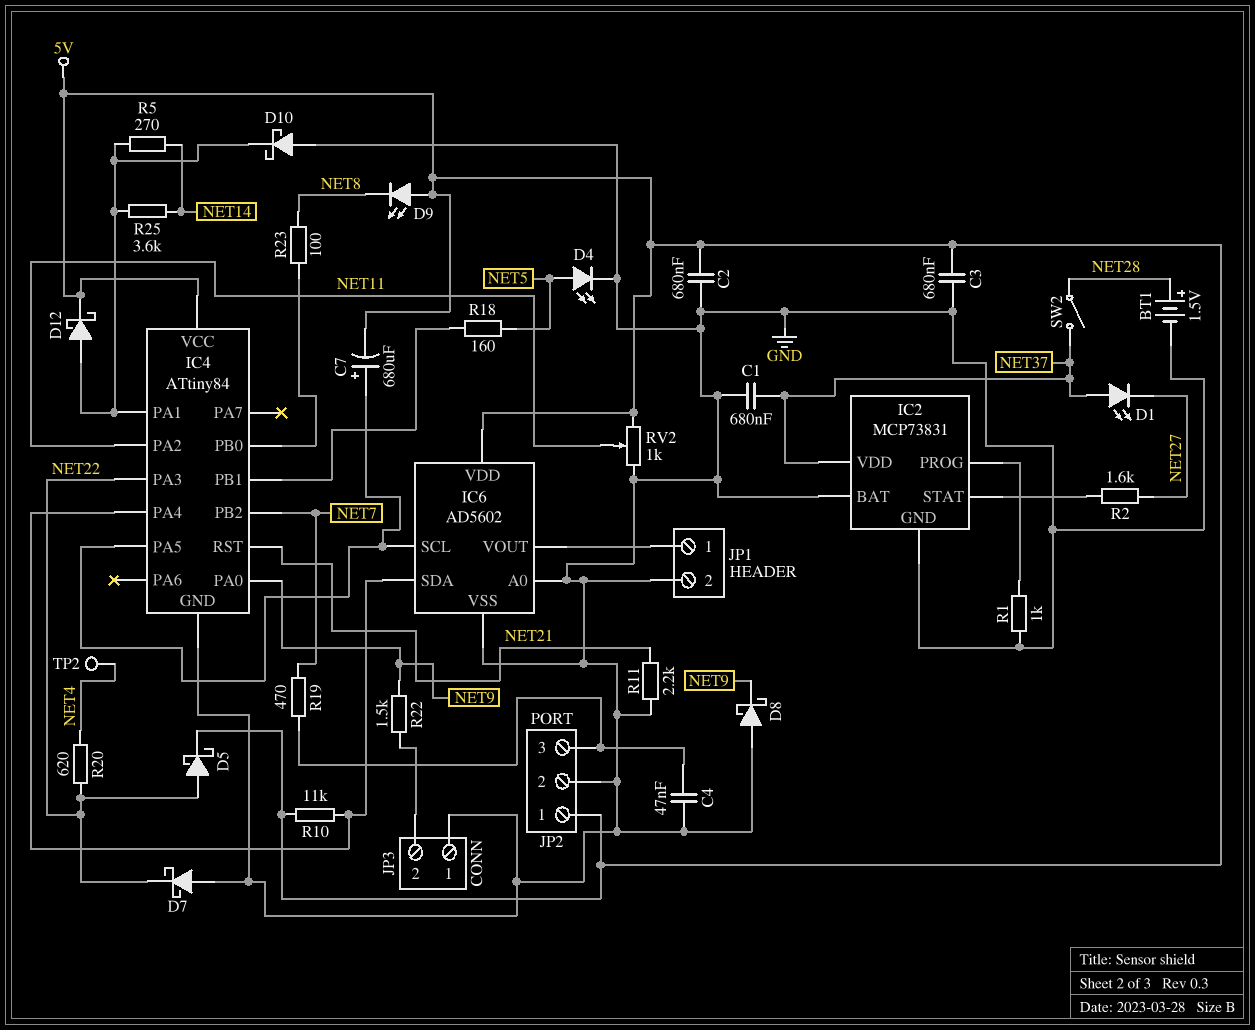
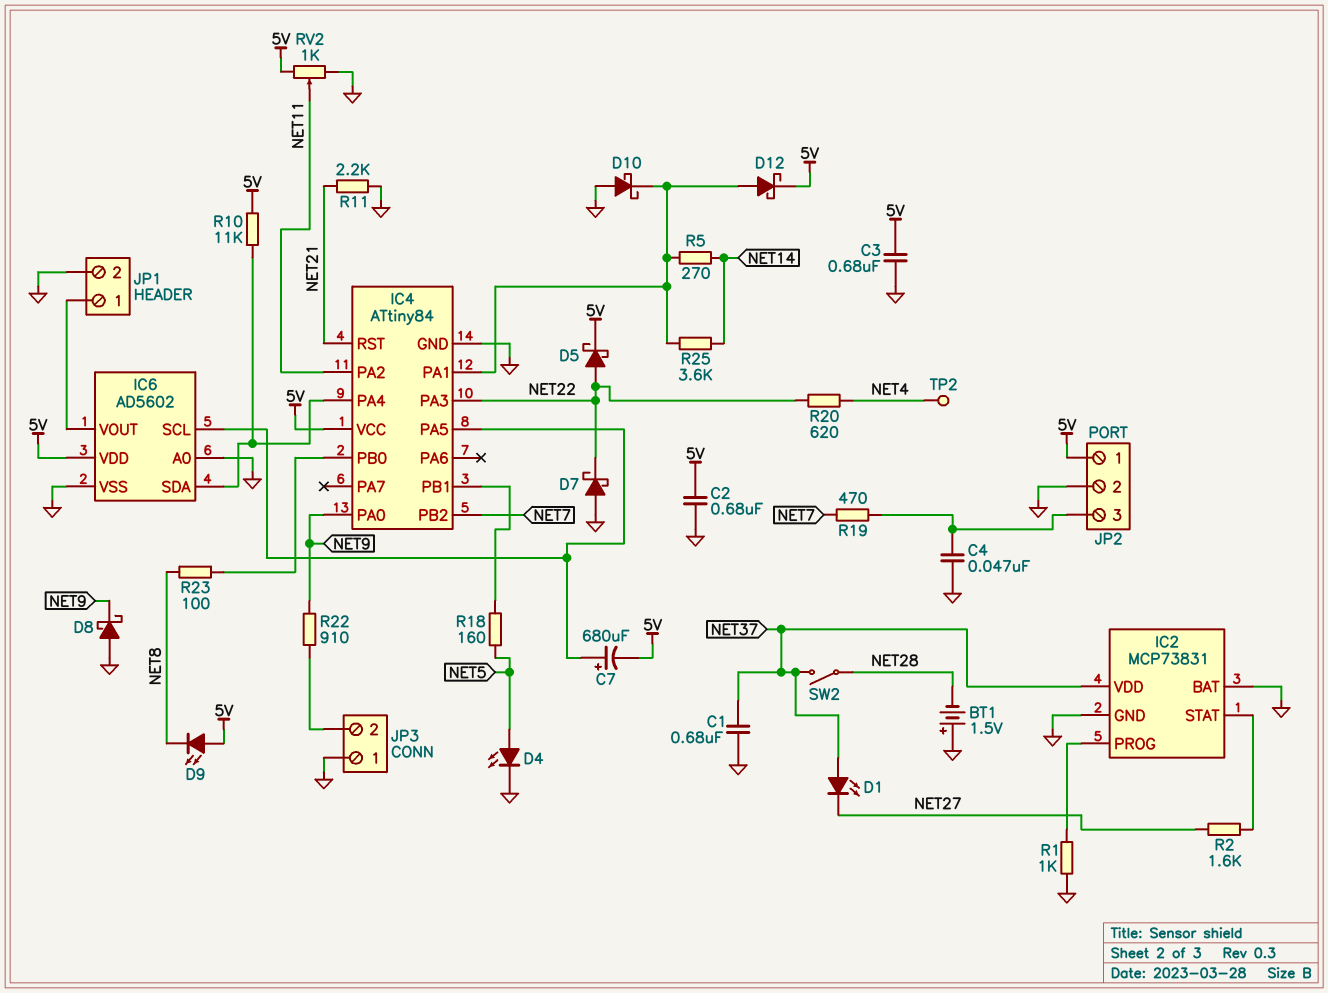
BT1: 1.5V (plus NET28, minus GND) -> 1.5V (plus GND, minus NET28)
R22: 1.5k (JP3/2, NET9) -> 910 (JP3/2, NET9)

